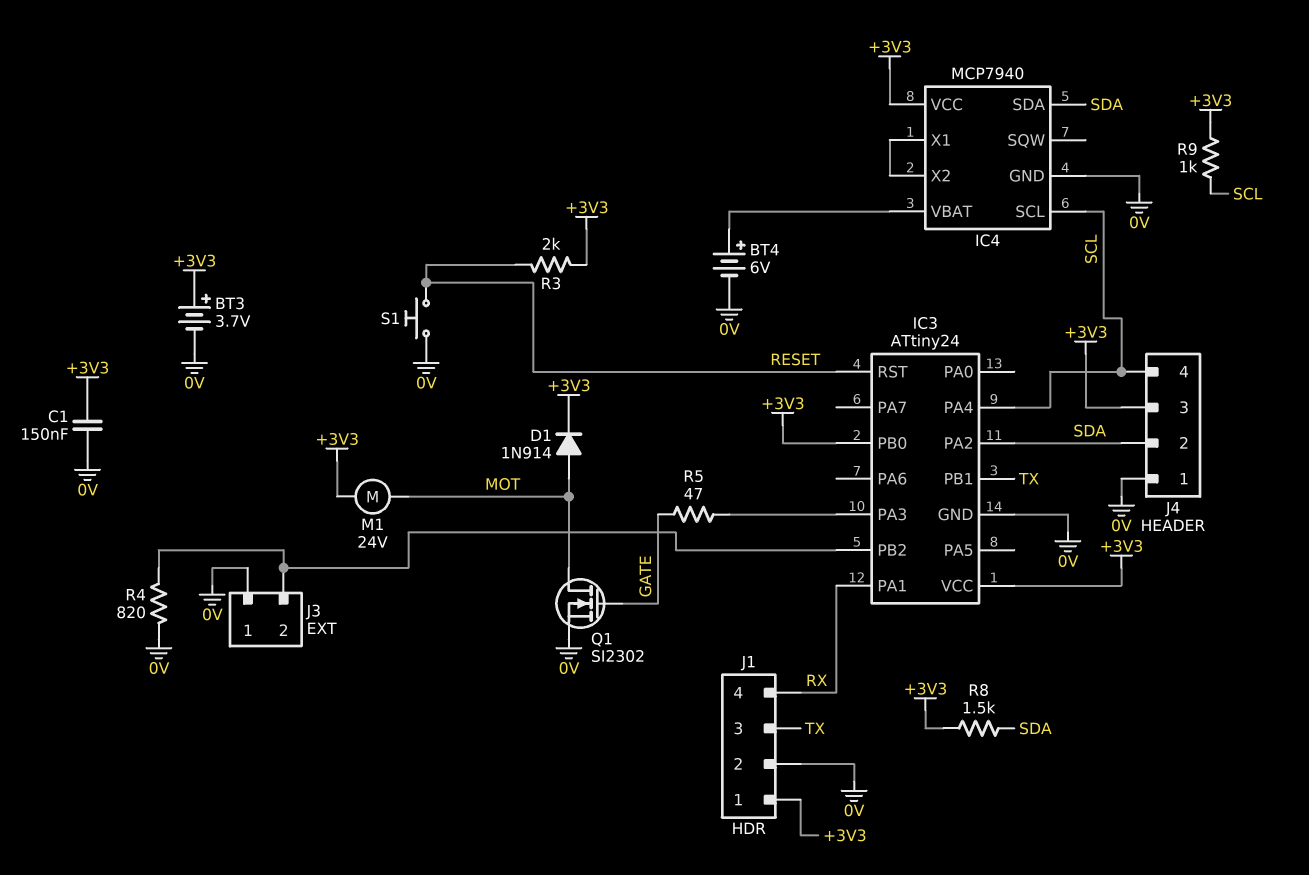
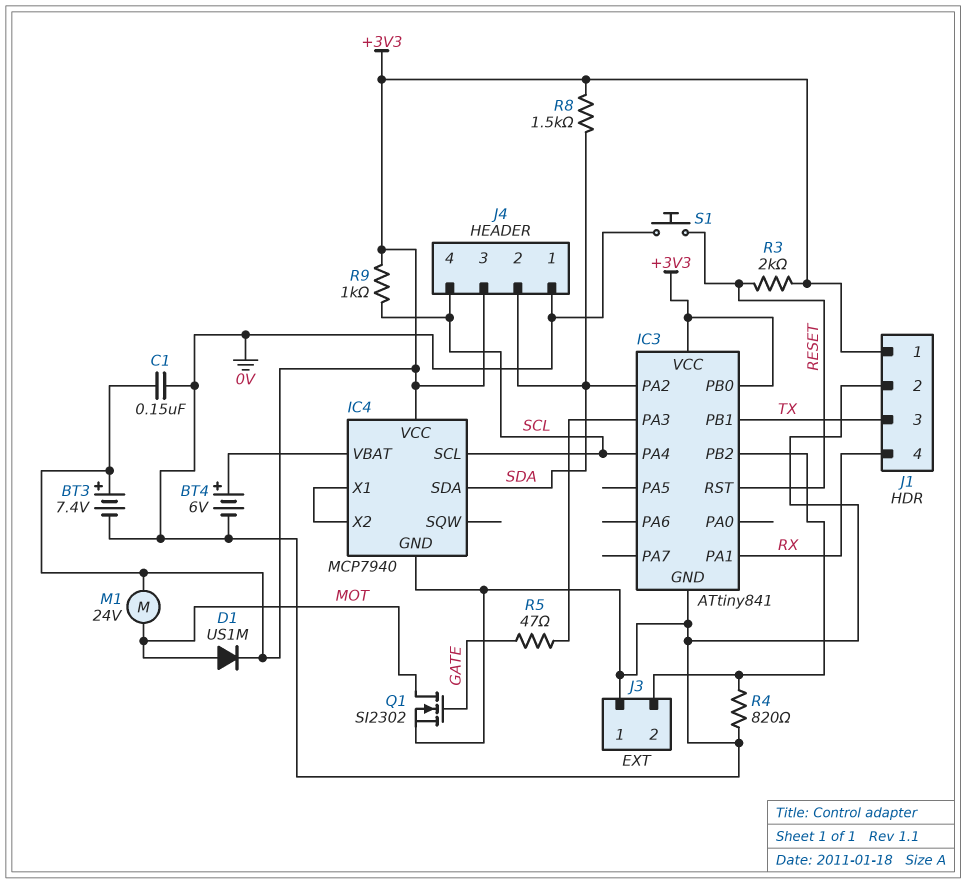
BT3: 3.7V (plus +3V3, minus 0V) -> 7.4V (plus +3V3, minus 0V)
D1: diode 1N914 (A MOT, K +3V3) -> diode US1M (A MOT, K +3V3)
IC3: ATtiny24 -> ATtiny841

